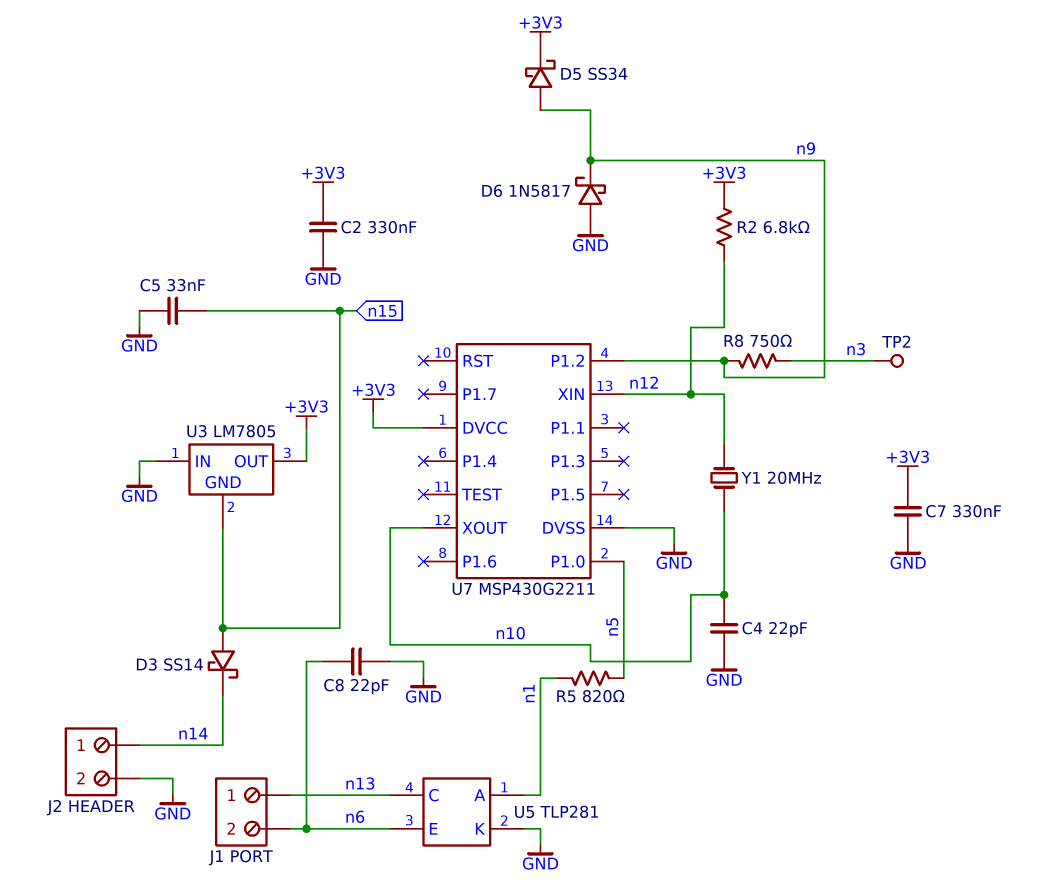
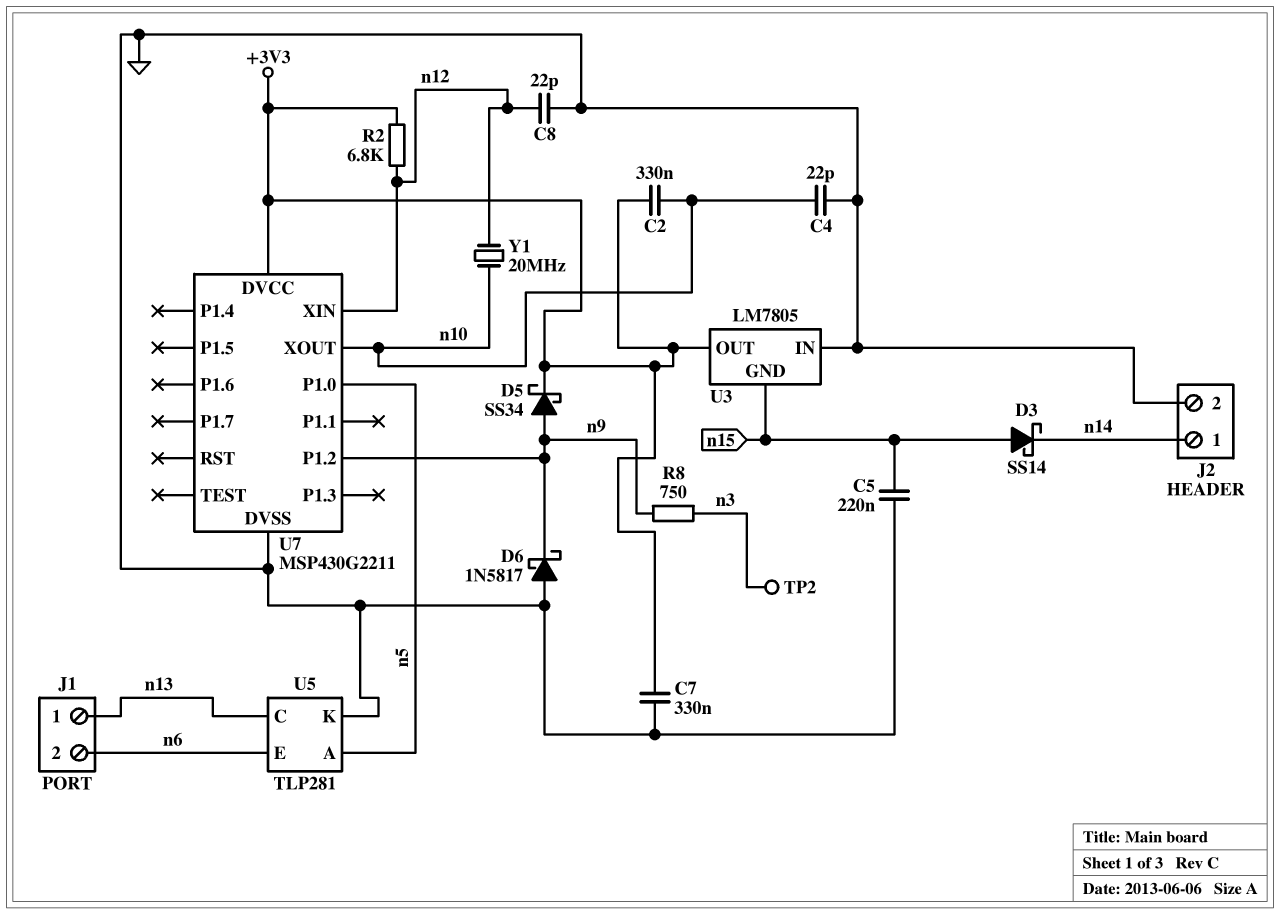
C2: 330nF (+3V3, GND) -> 330nF (+3V3, n10)
C5: 33nF (GND, n15) -> 220nF (GND, n15)
C8: 22pF (GND, n6) -> 22pF (GND, n12)
R5: 820 (n1, n5) -> none
U5 pin A: n1 -> n5

